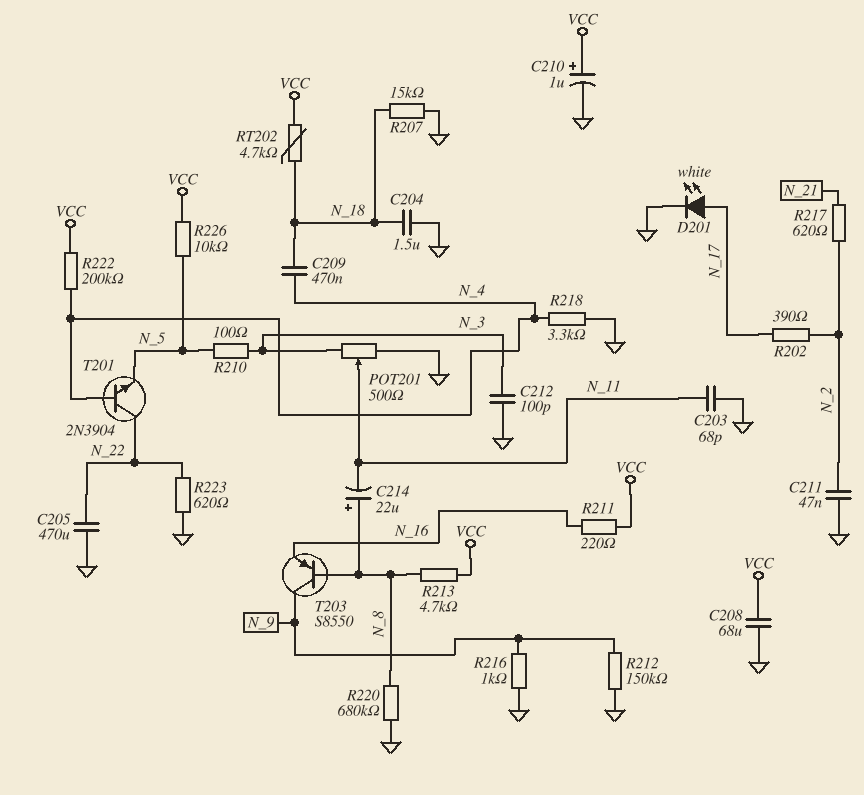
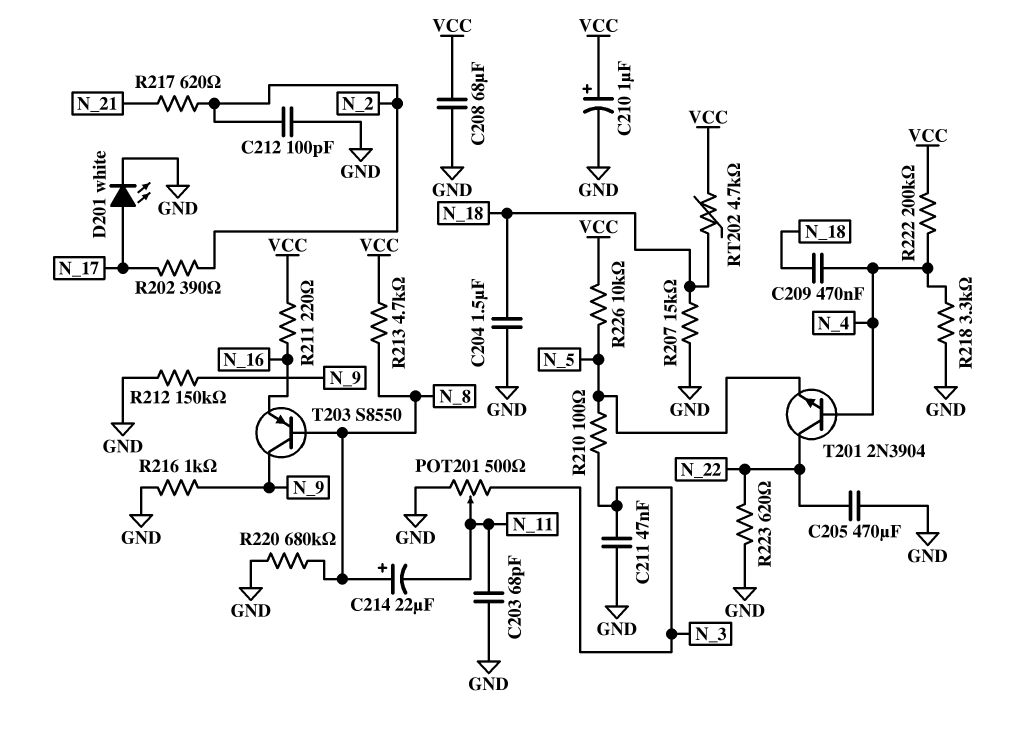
C211: 47nF (GND, N_2) -> 47nF (GND, N_3)
C212: 100pF (GND, N_3) -> 100pF (GND, N_2)

